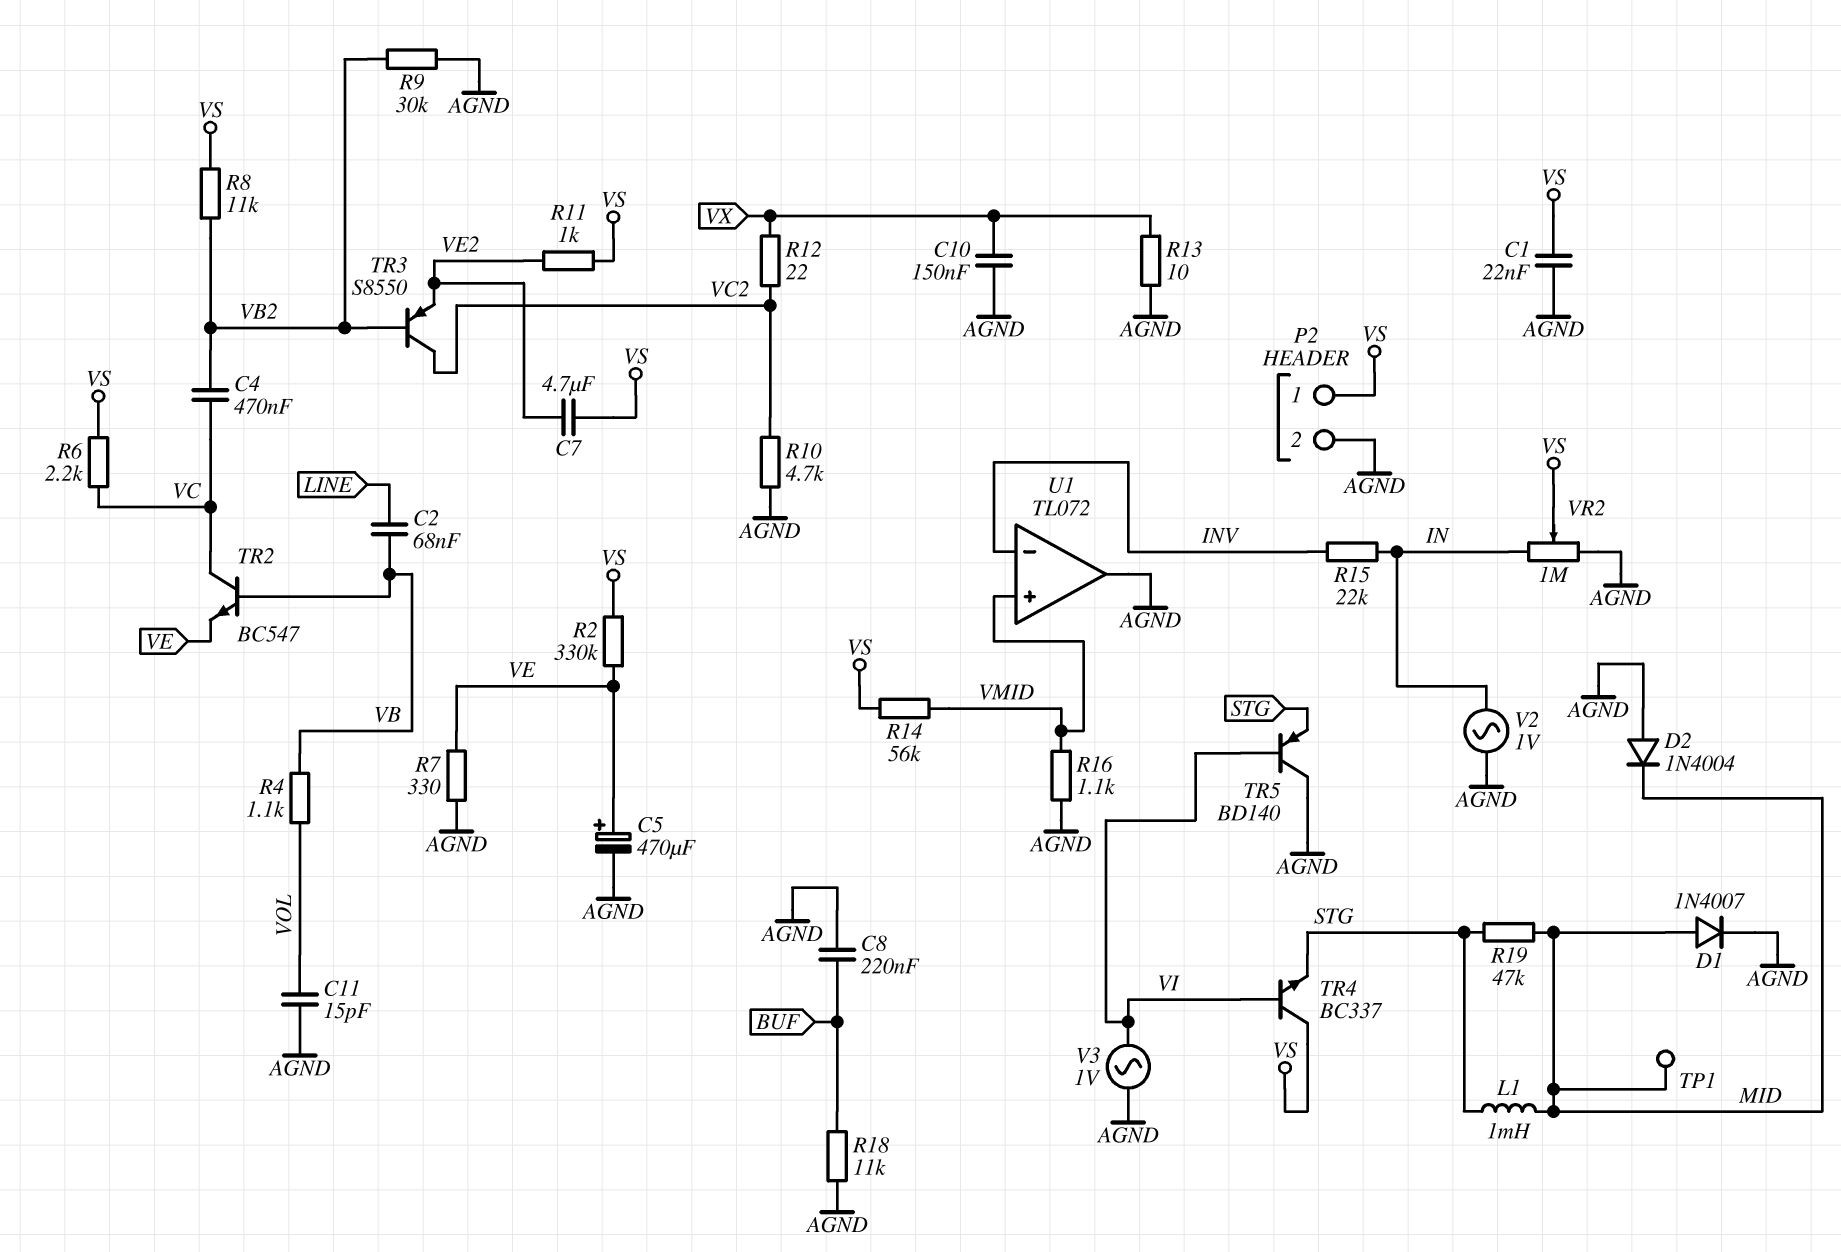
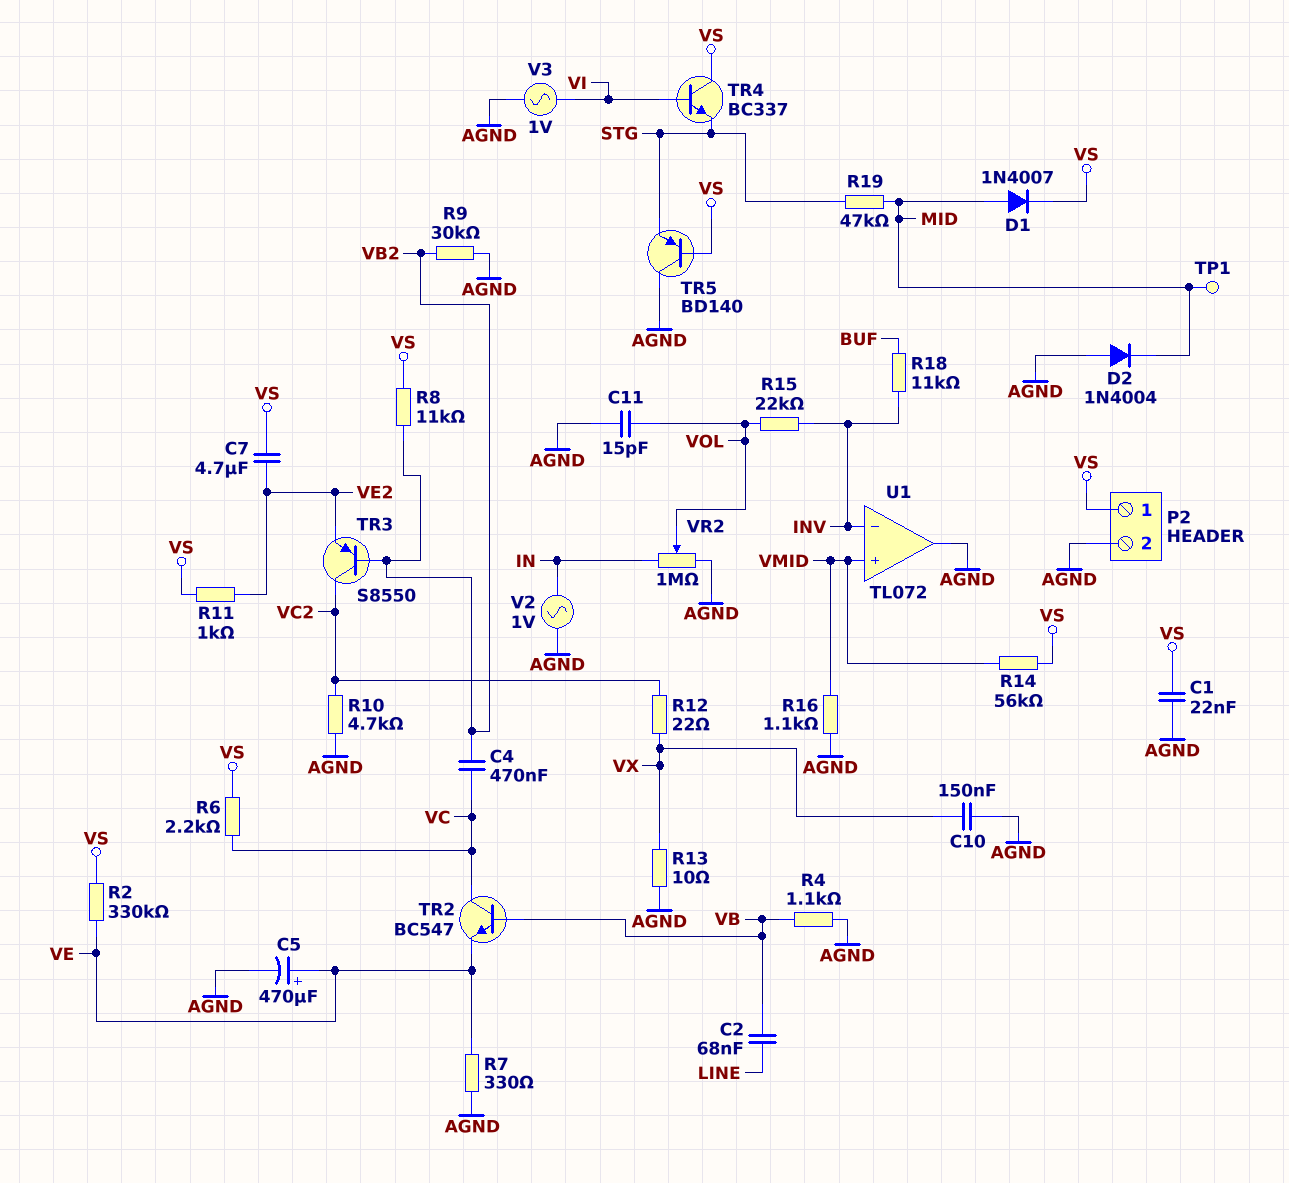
C8: 220nF (AGND, BUF) -> none
D1: diode 1N4007 (A MID, K AGND) -> diode 1N4007 (A MID, K VS)
L1: 1mH (MID, STG) -> none
R4: 1.1k (VB, VOL) -> 1.1k (AGND, VB)
R15: 22k (IN, INV) -> 22k (INV, VOL)
R18: 11k (AGND, BUF) -> 11k (BUF, INV)
TR5: PNP BD140 (B VI, C AGND, E STG) -> PNP BD140 (B VS, C AGND, E STG)
VR2: 1M (AGND, IN, wiper VS) -> 1M (AGND, IN, wiper VOL)

